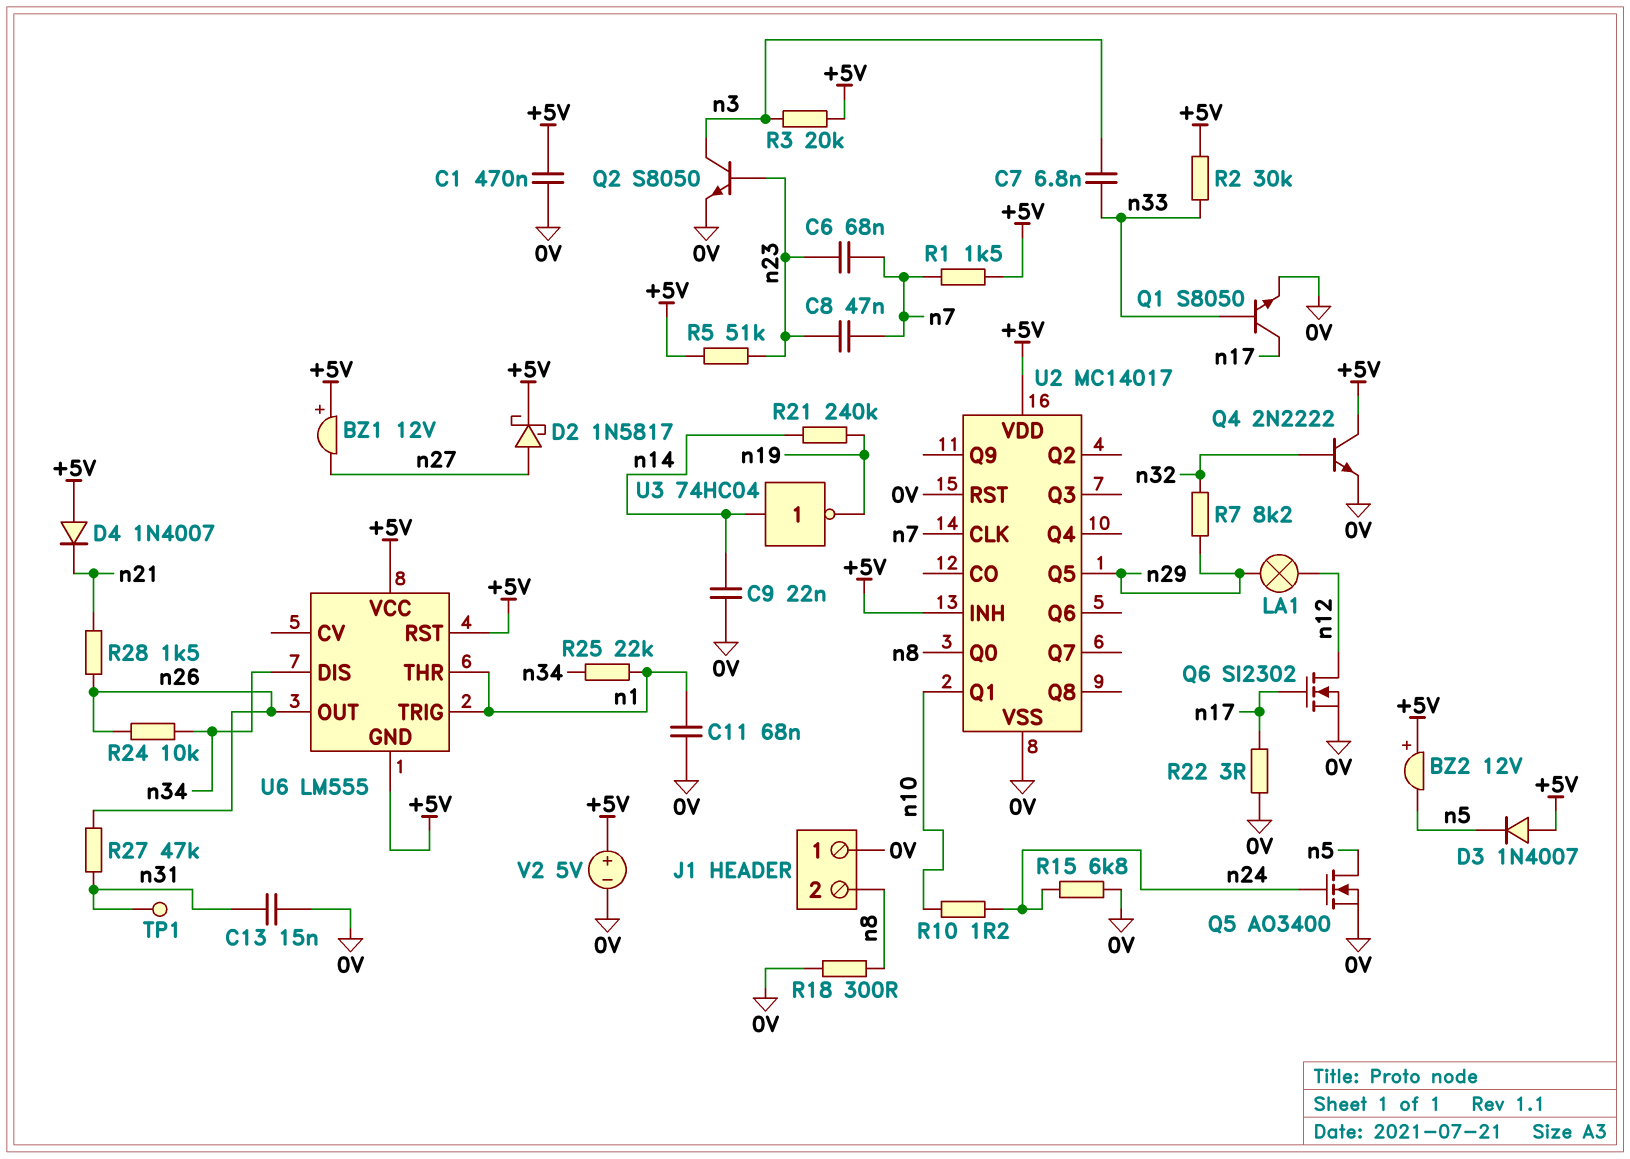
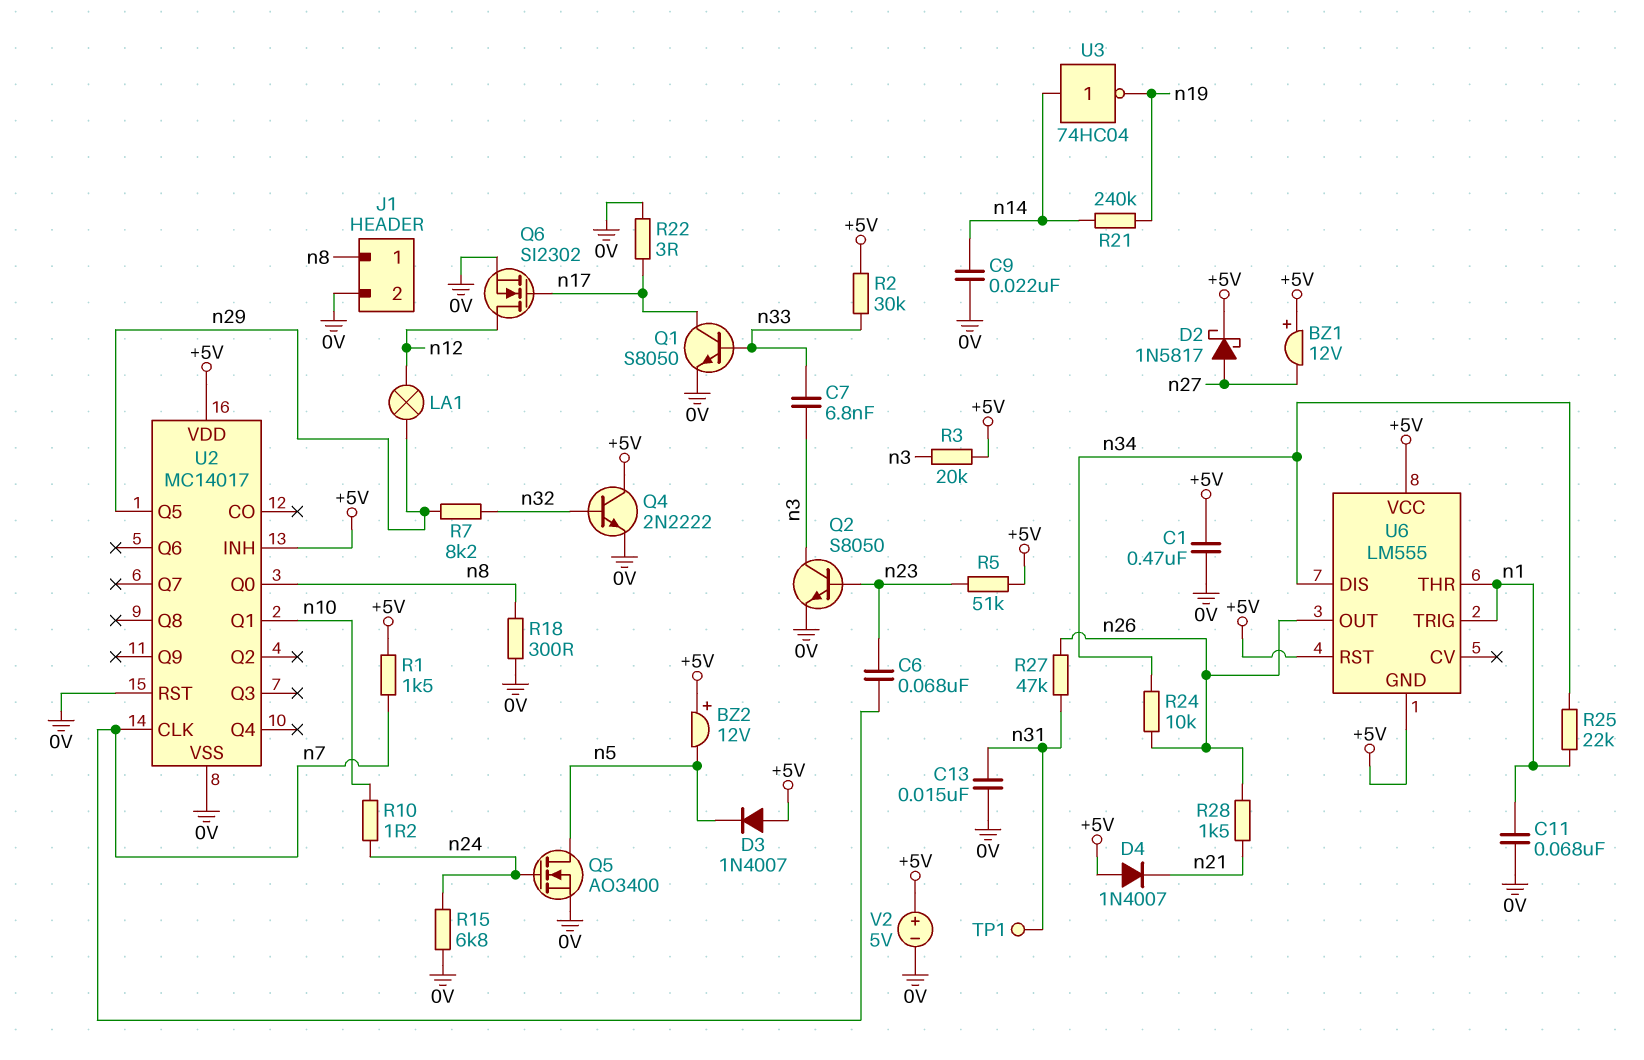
C8: 47nF (n7, n23) -> none
J1 pin 1: 0V -> n8
J1 pin 2: n8 -> 0V

